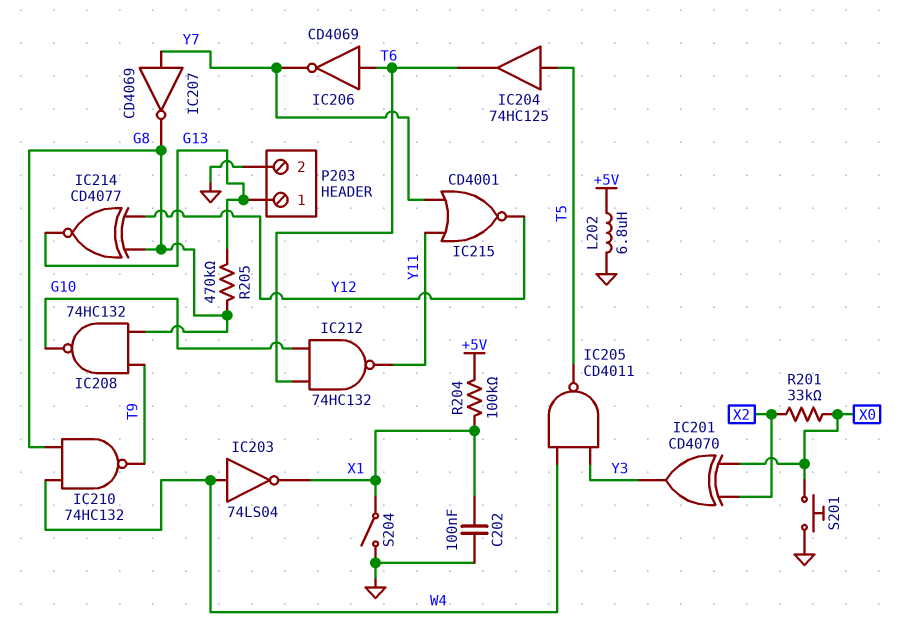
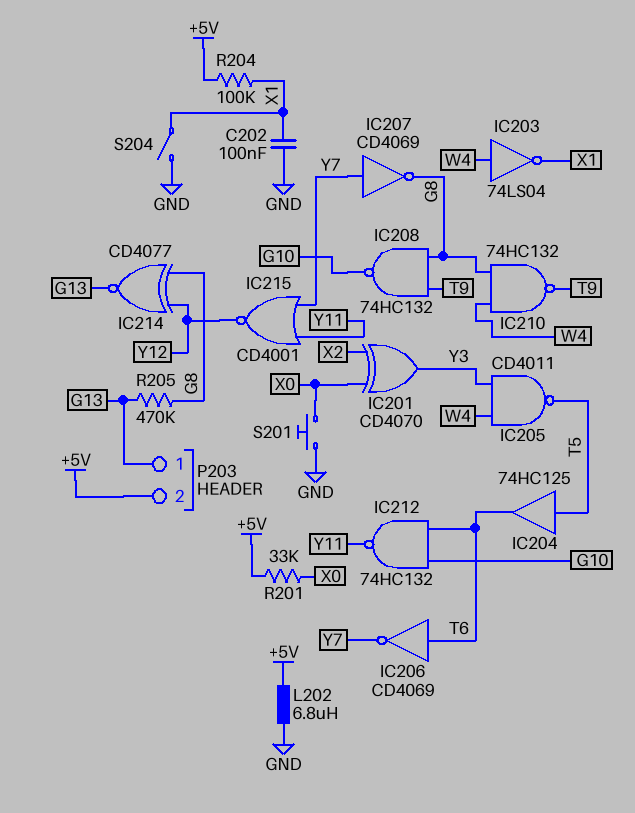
P203 pin 2: GND -> +5V
R201: 33k (X0, X2) -> 33k (+5V, X0)

